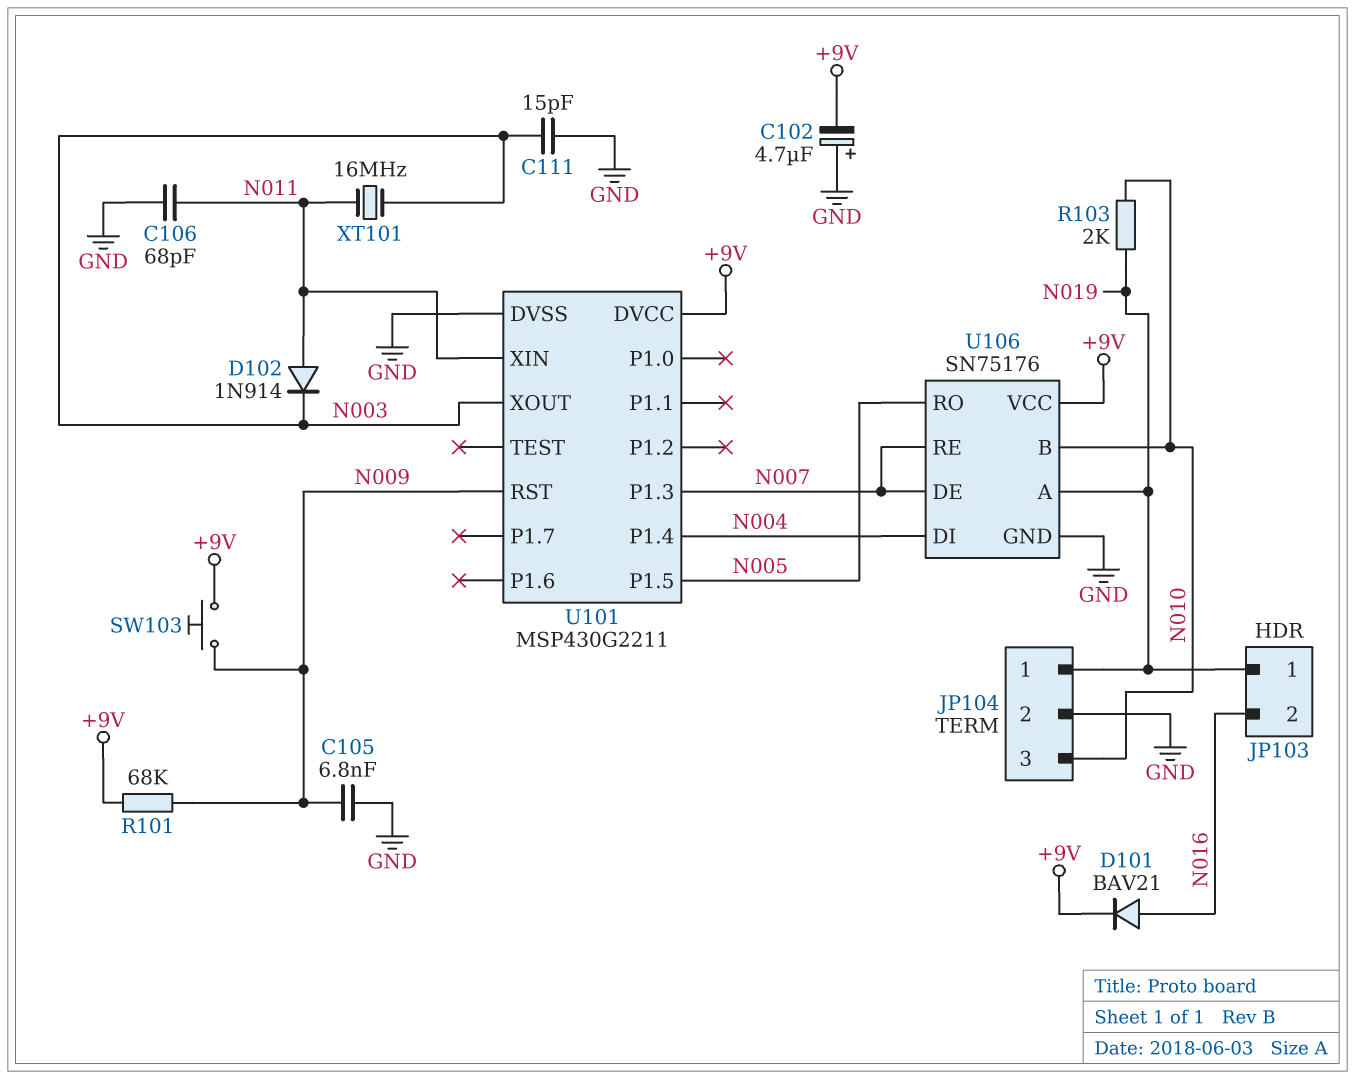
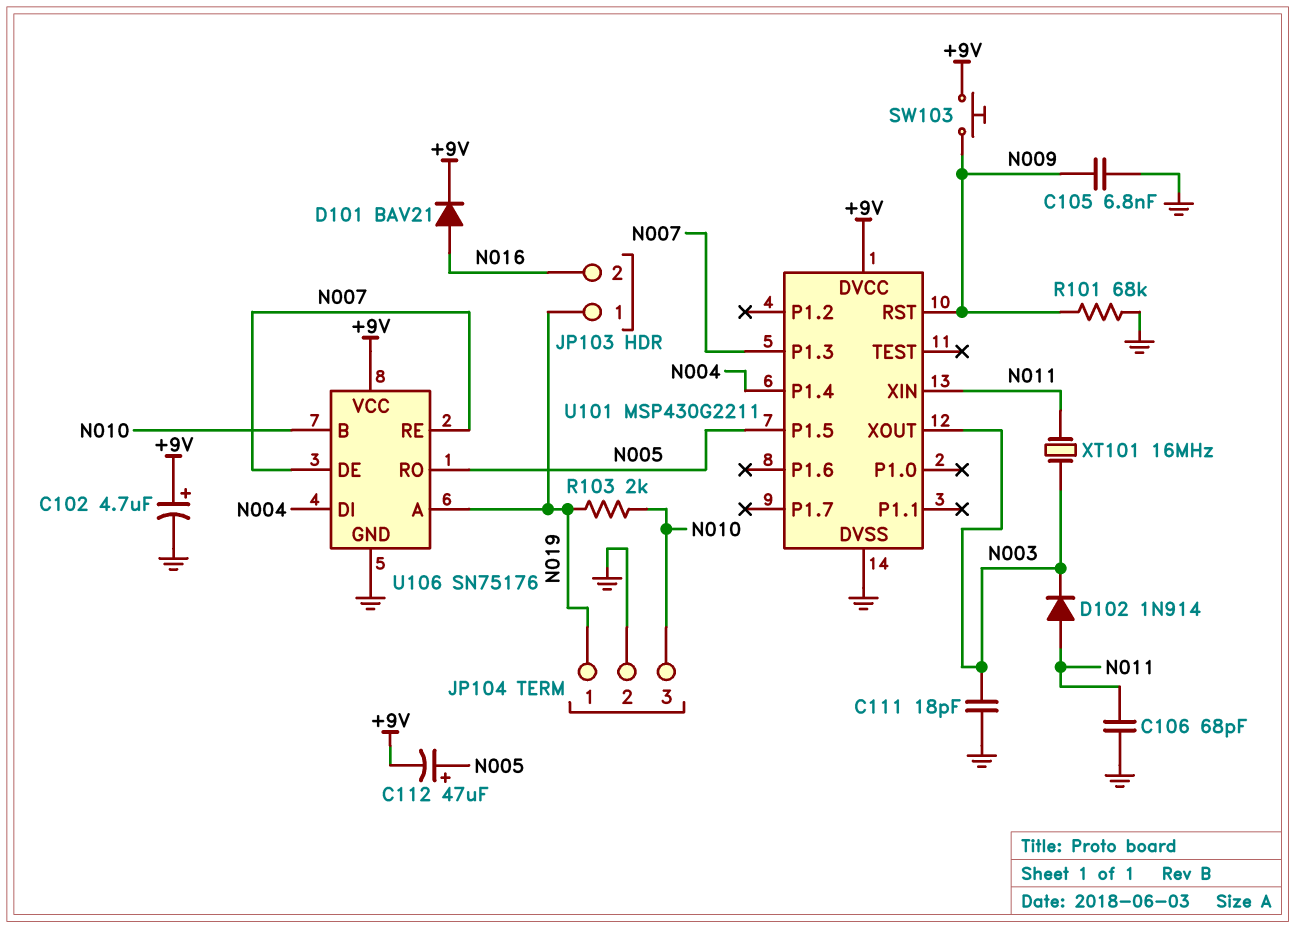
C102: 4.7uF (plus GND, minus +9V) -> 4.7uF (plus +9V, minus GND)
C111: 15pF (GND, N003) -> 18pF (GND, N003)
C112: none -> 47uF (plus N005, minus +9V)
R101: 68k (+9V, N009) -> 68k (GND, N009)

